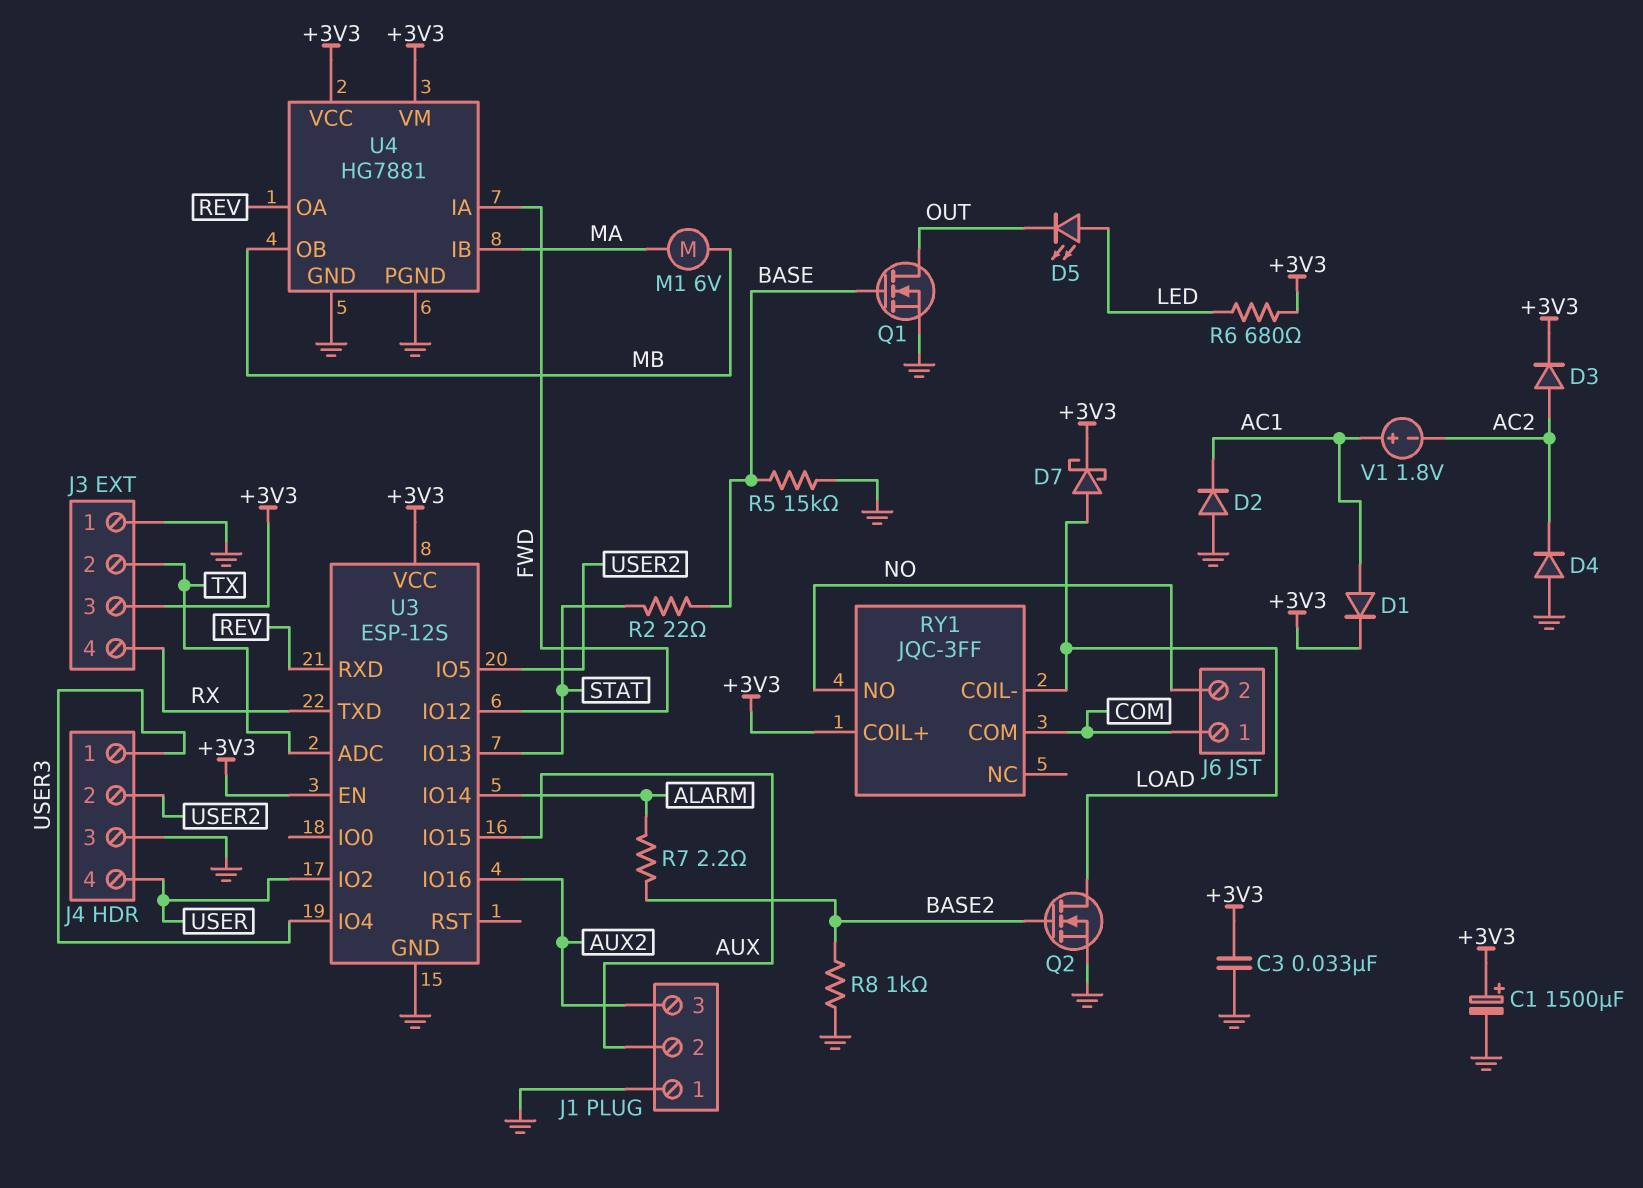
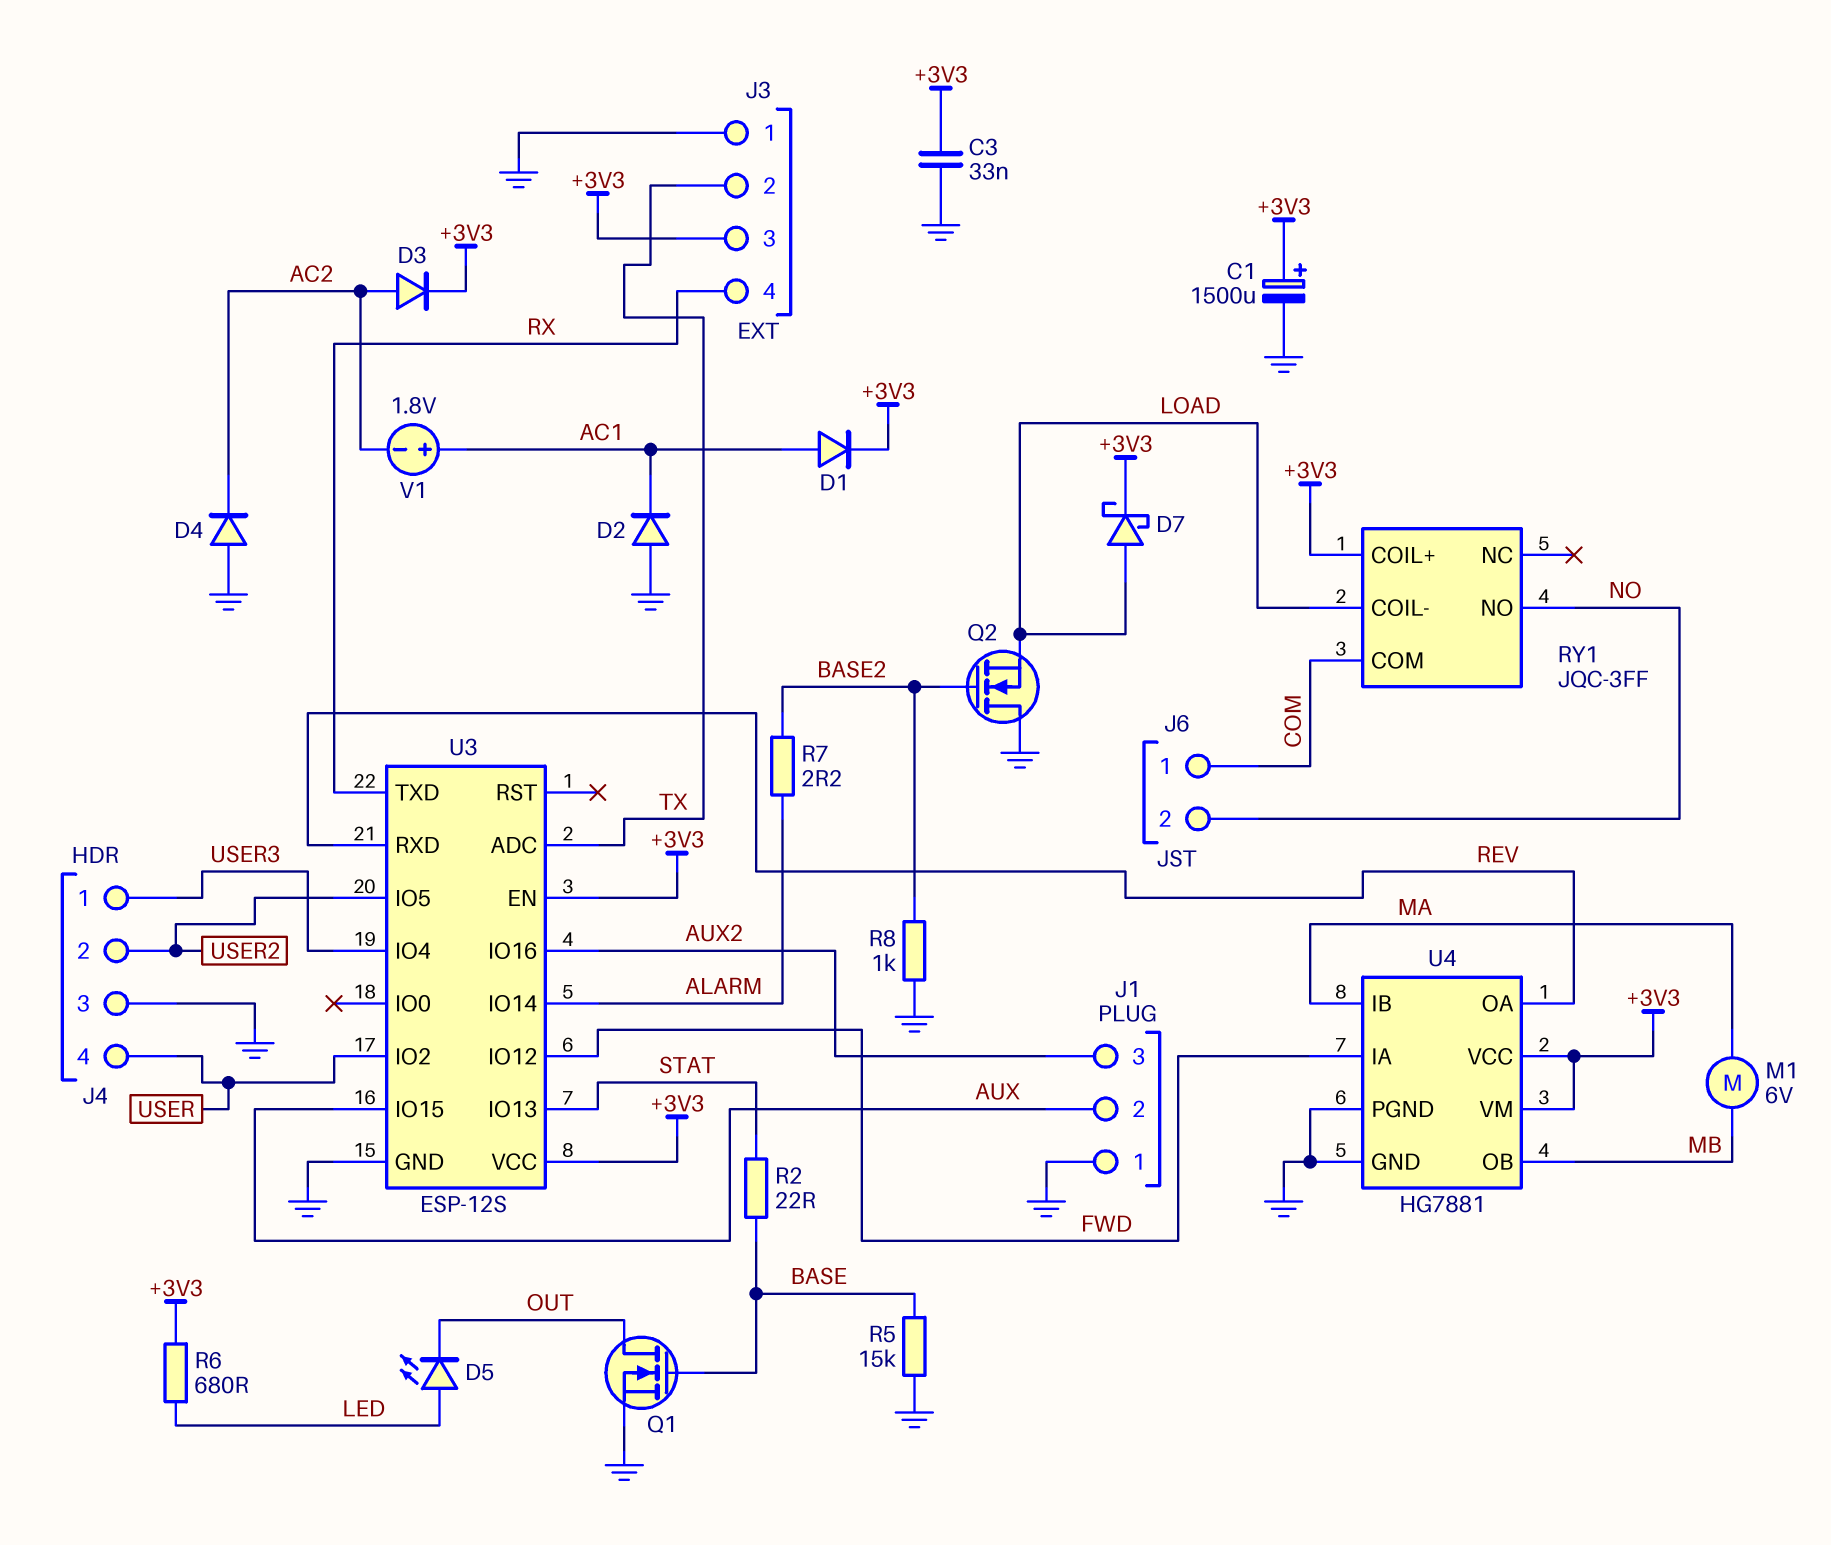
Q2: NMOS (G BASE2, D LOAD, S GND) -> NMOS (G BASE2, D GND, S LOAD)

